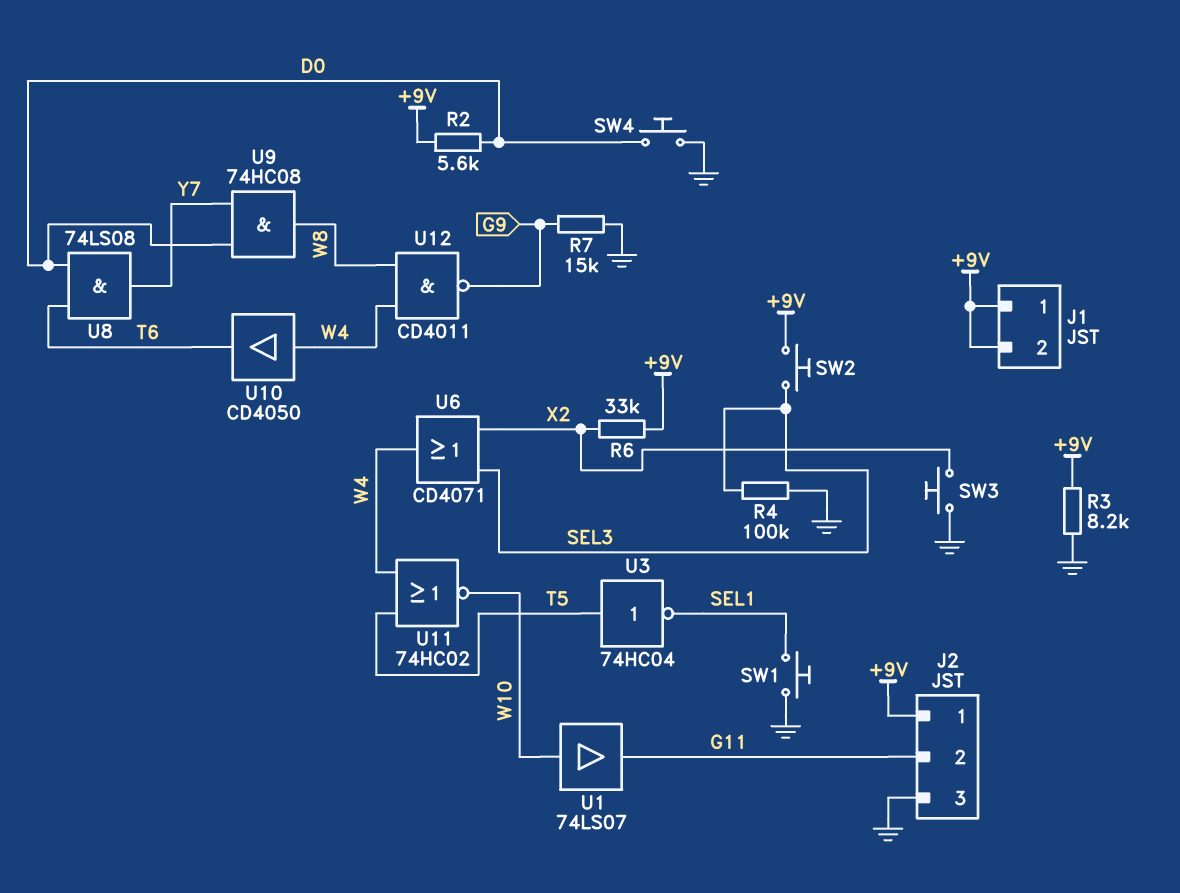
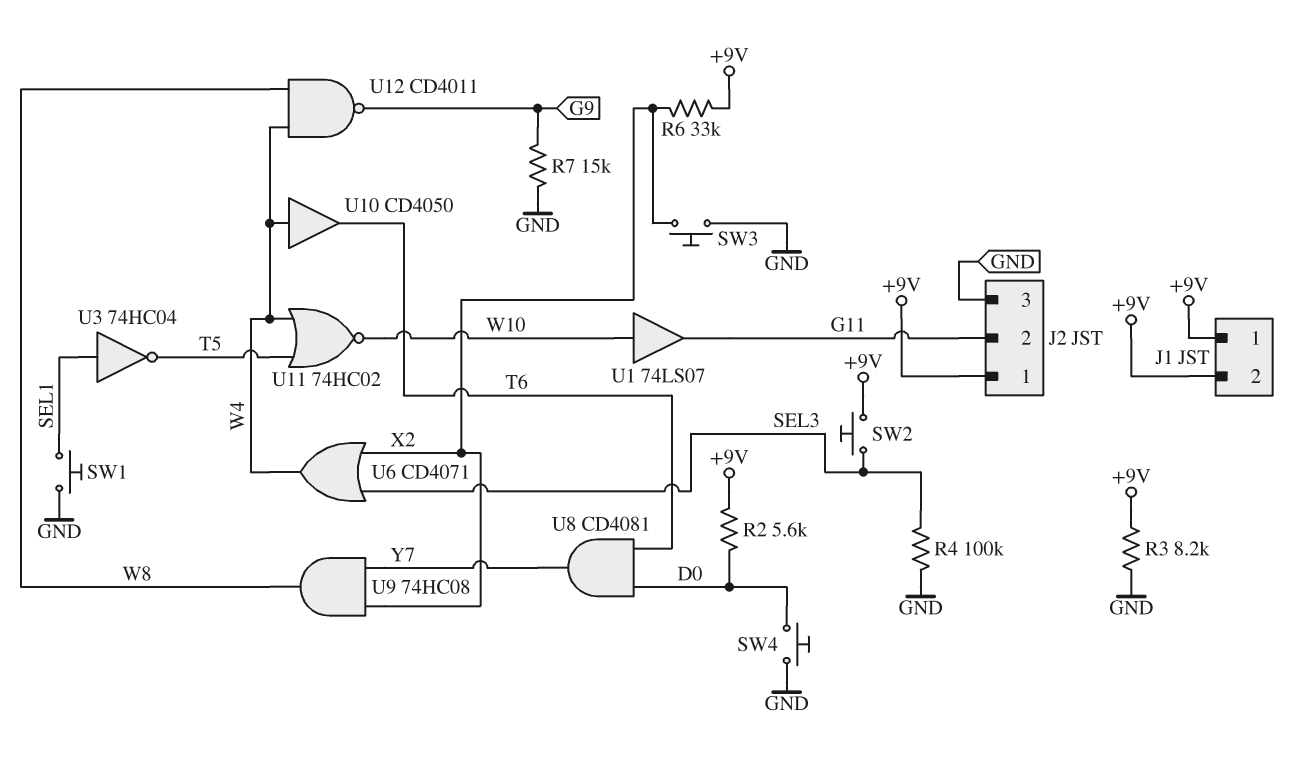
U3: NOT 74HC04 (in T5, out SEL1) -> NOT 74HC04 (in SEL1, out T5)
U8: AND 74LS08 (in D0, in T6, out Y7) -> AND CD4081 (in D0, in T6, out Y7)
U9: AND 74HC08 (in D0, in Y7, out W8) -> AND 74HC08 (in X2, in Y7, out W8)

